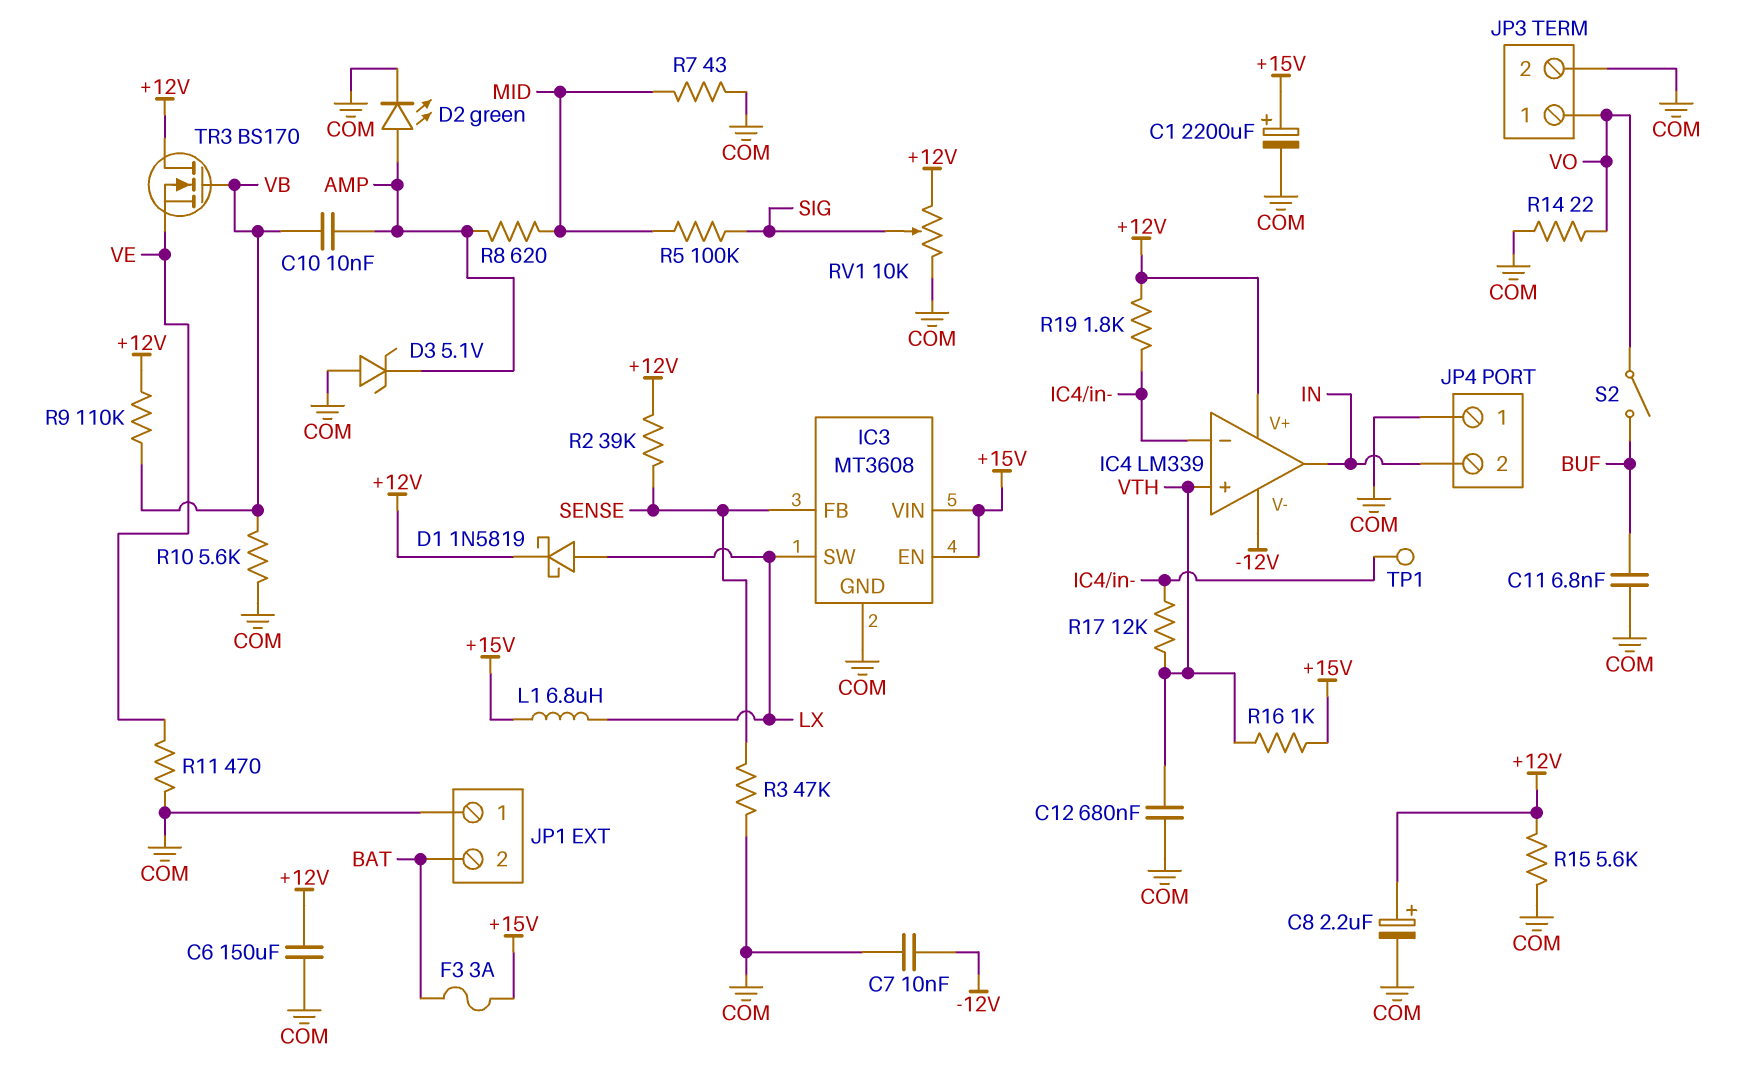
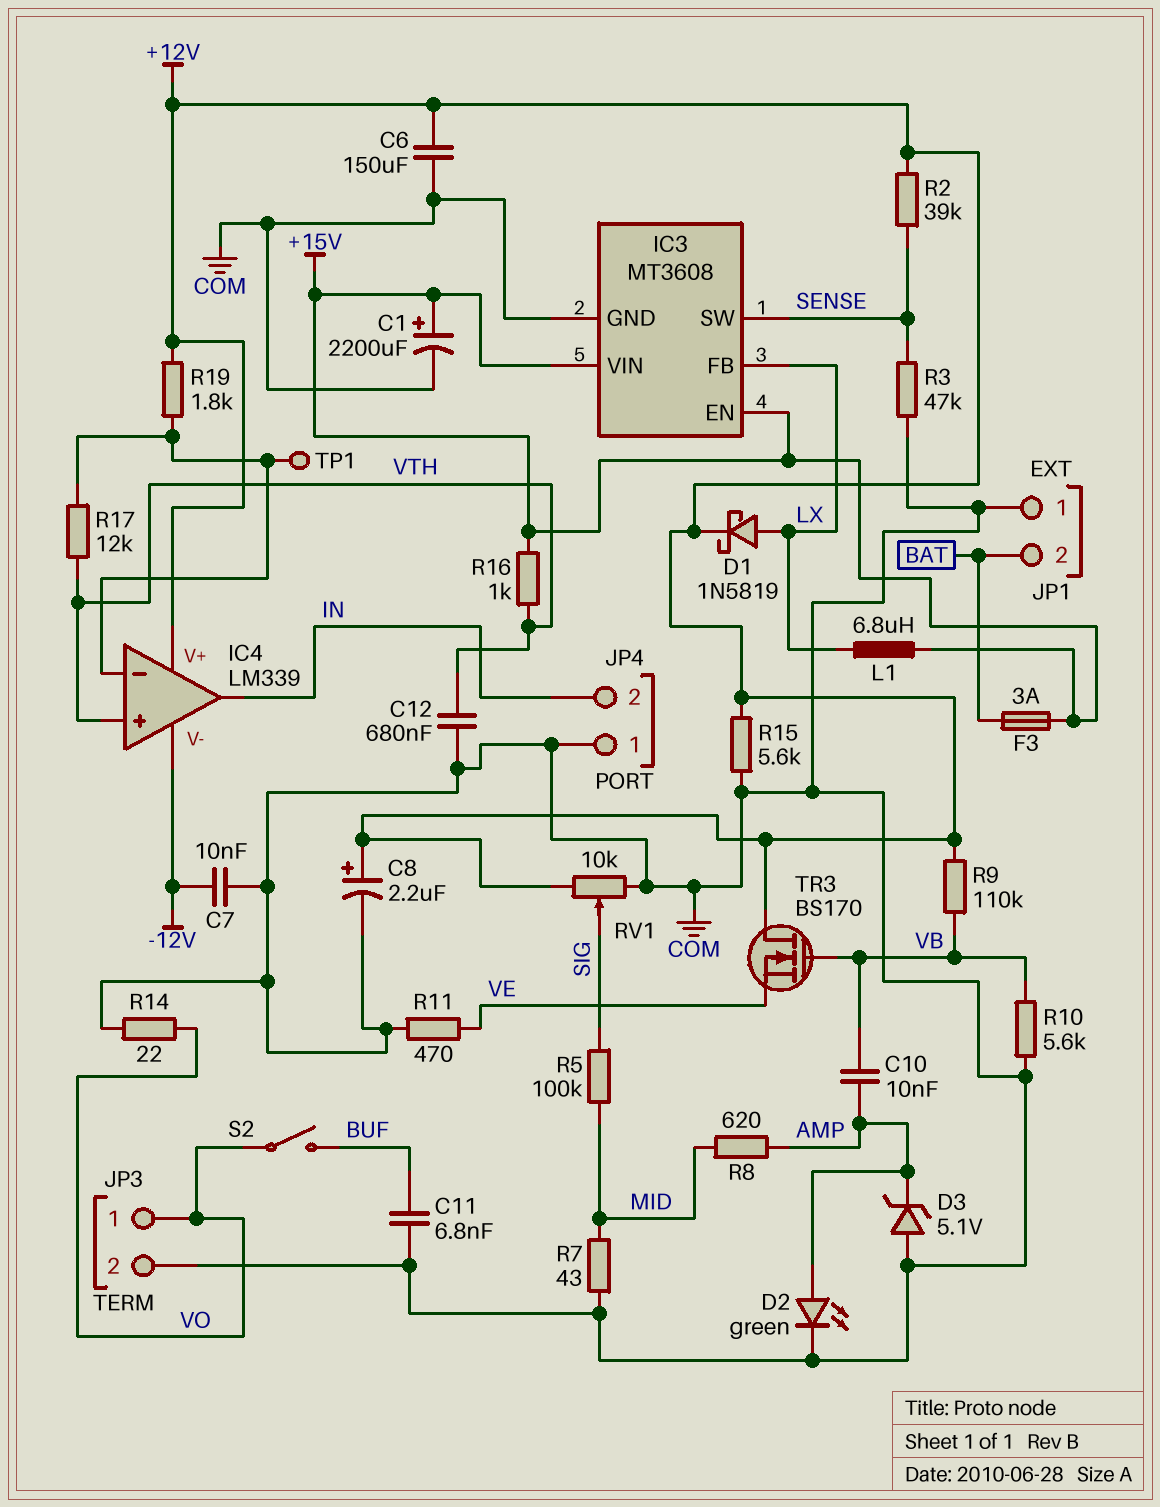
IC3 pin FB: SENSE -> LX
IC3 pin SW: LX -> SENSE

